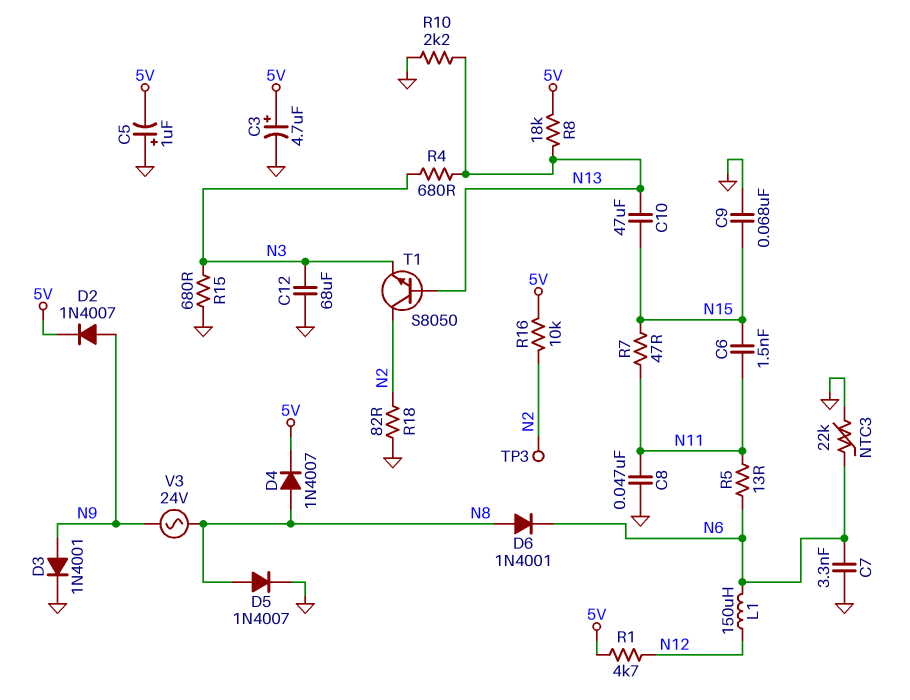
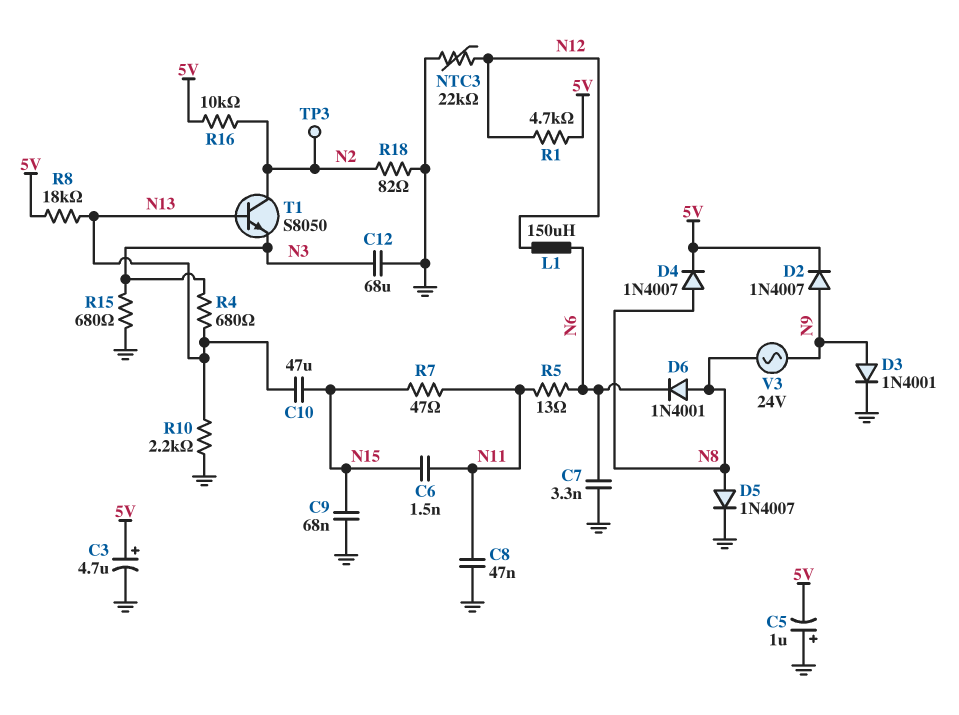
NTC3: 22k (GND, N6) -> 22k (GND, N12)

